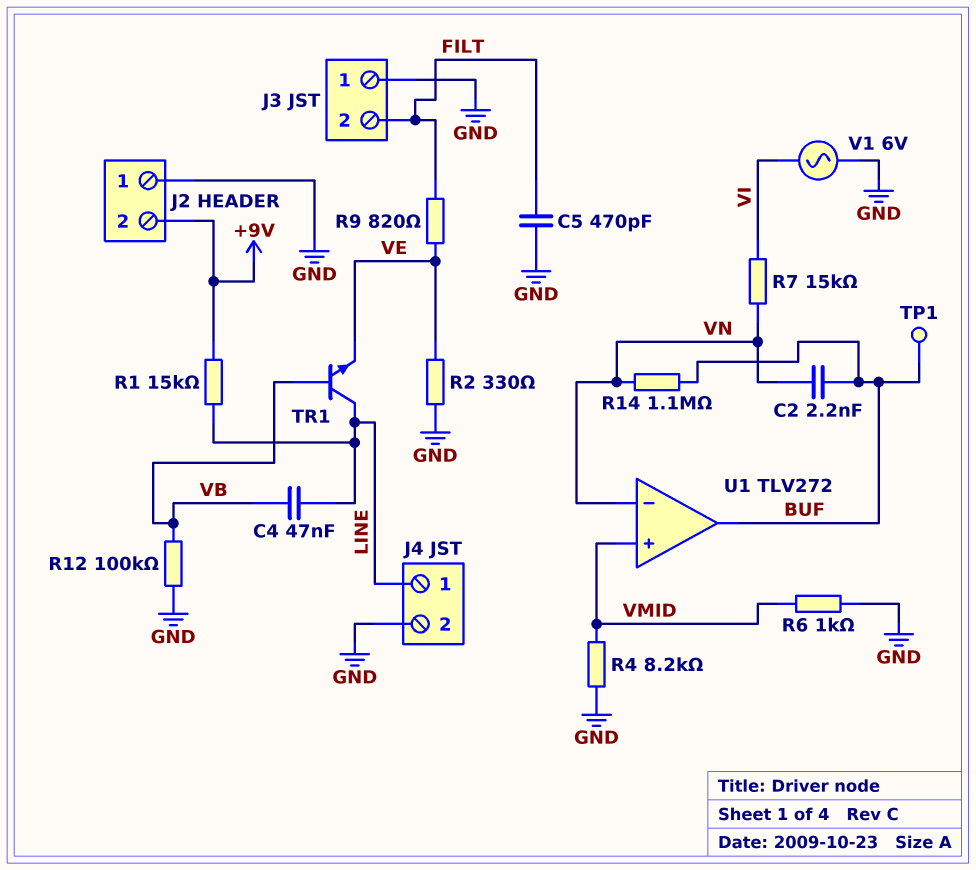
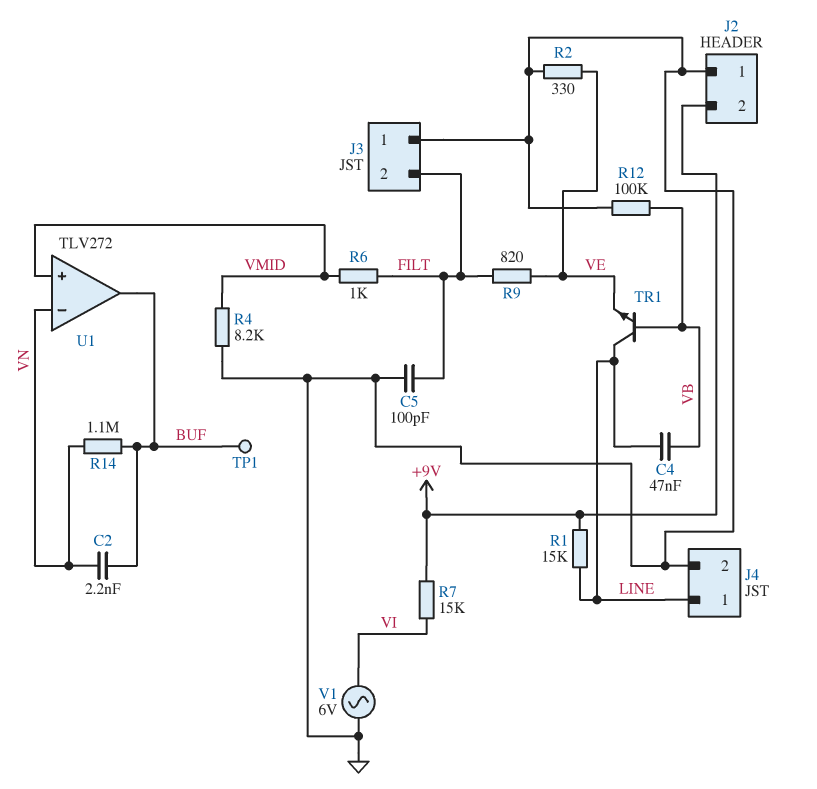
C5: 470pF (FILT, GND) -> 100pF (FILT, GND)
R6: 1k (GND, VMID) -> 1k (FILT, VMID)
R7: 15k (VI, VN) -> 15k (+9V, VI)

